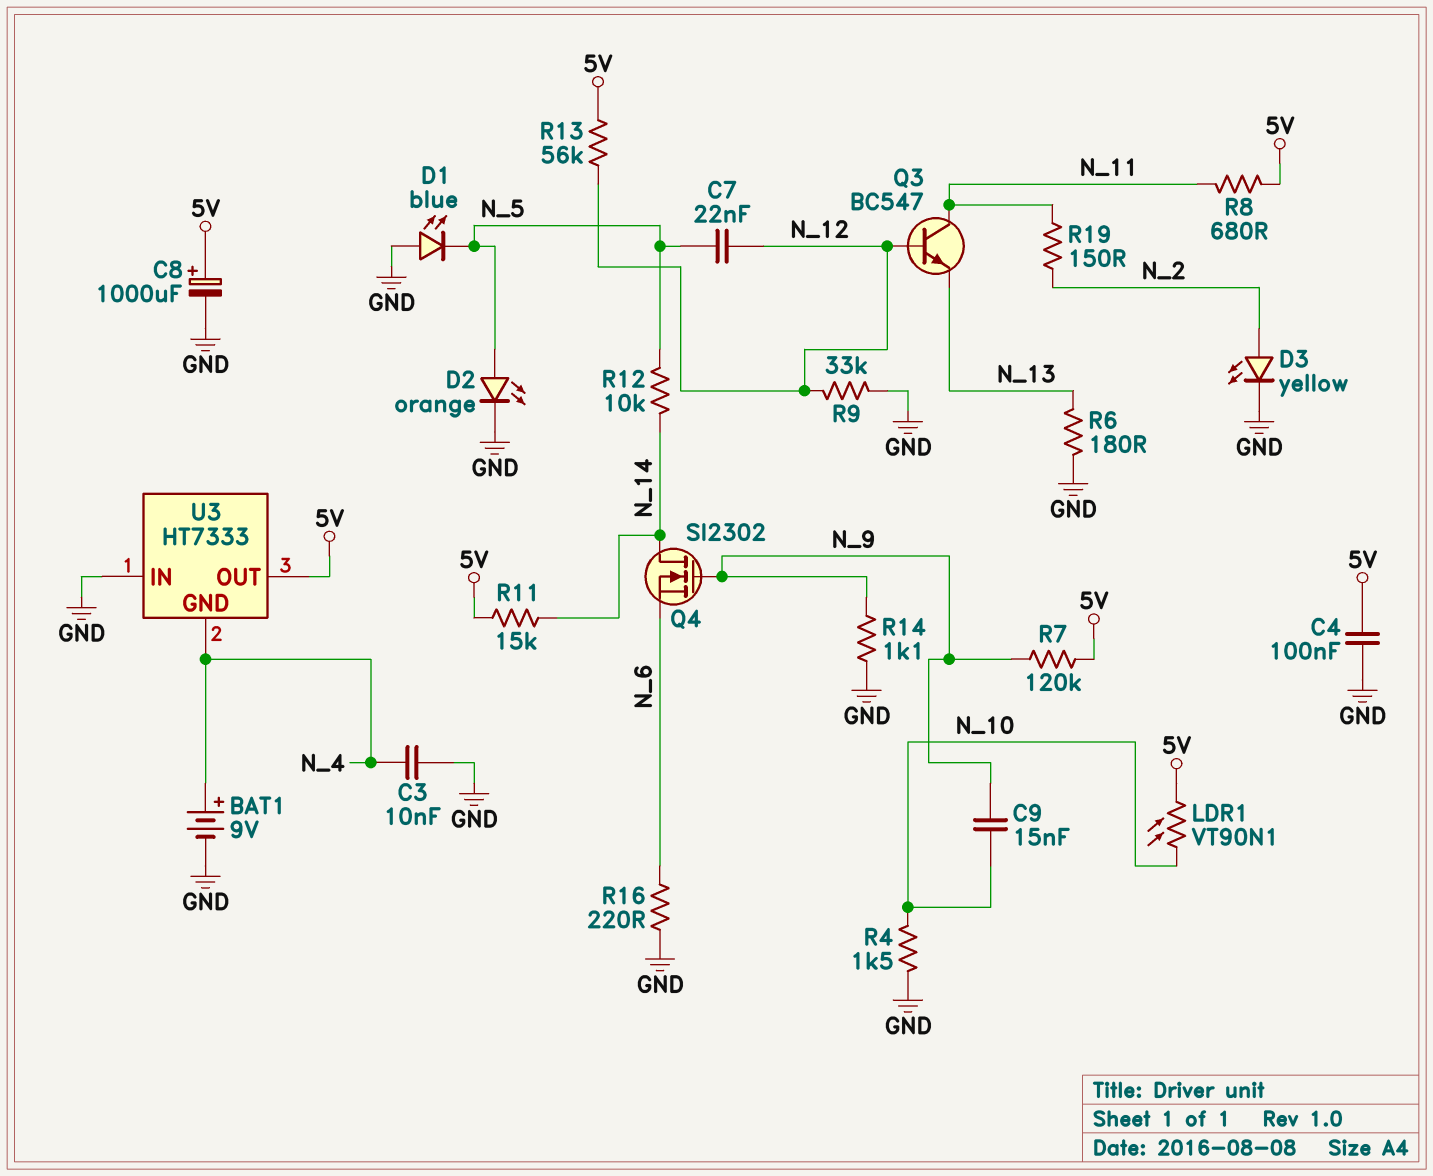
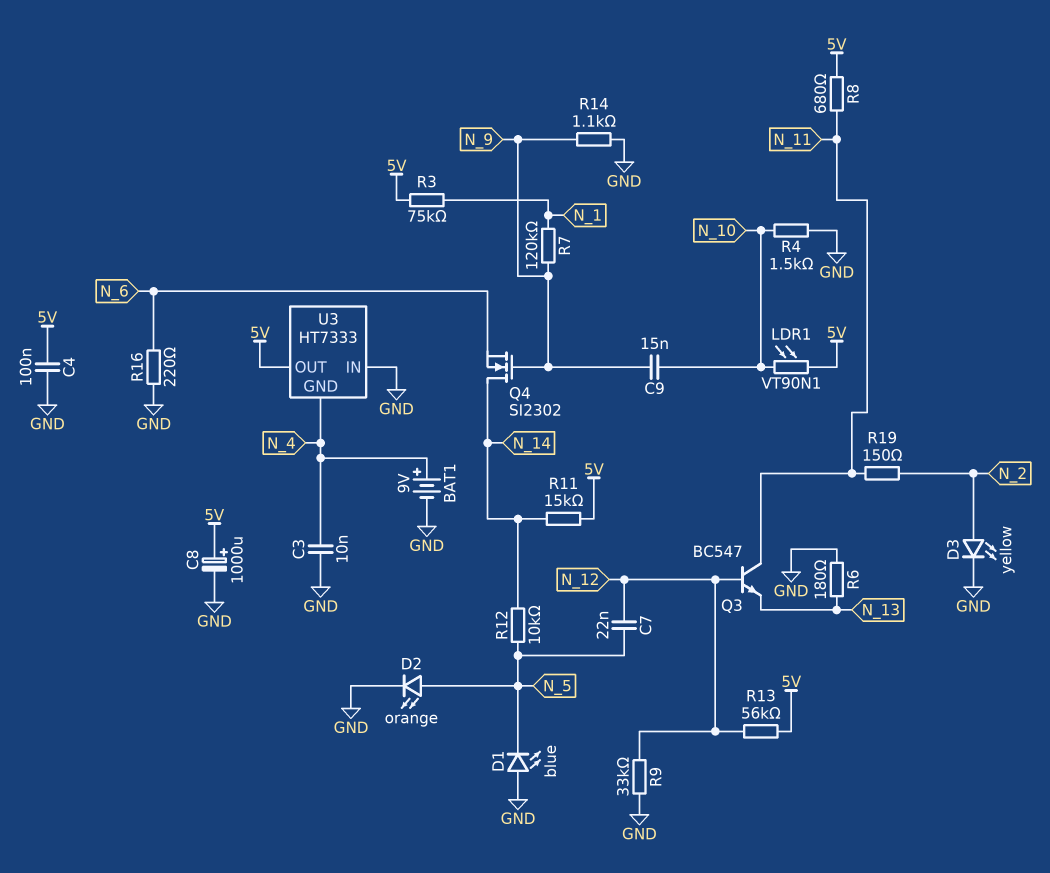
R3: none -> 75k (5V, N_1)
R7: 120k (5V, N_9) -> 120k (N_1, N_9)

